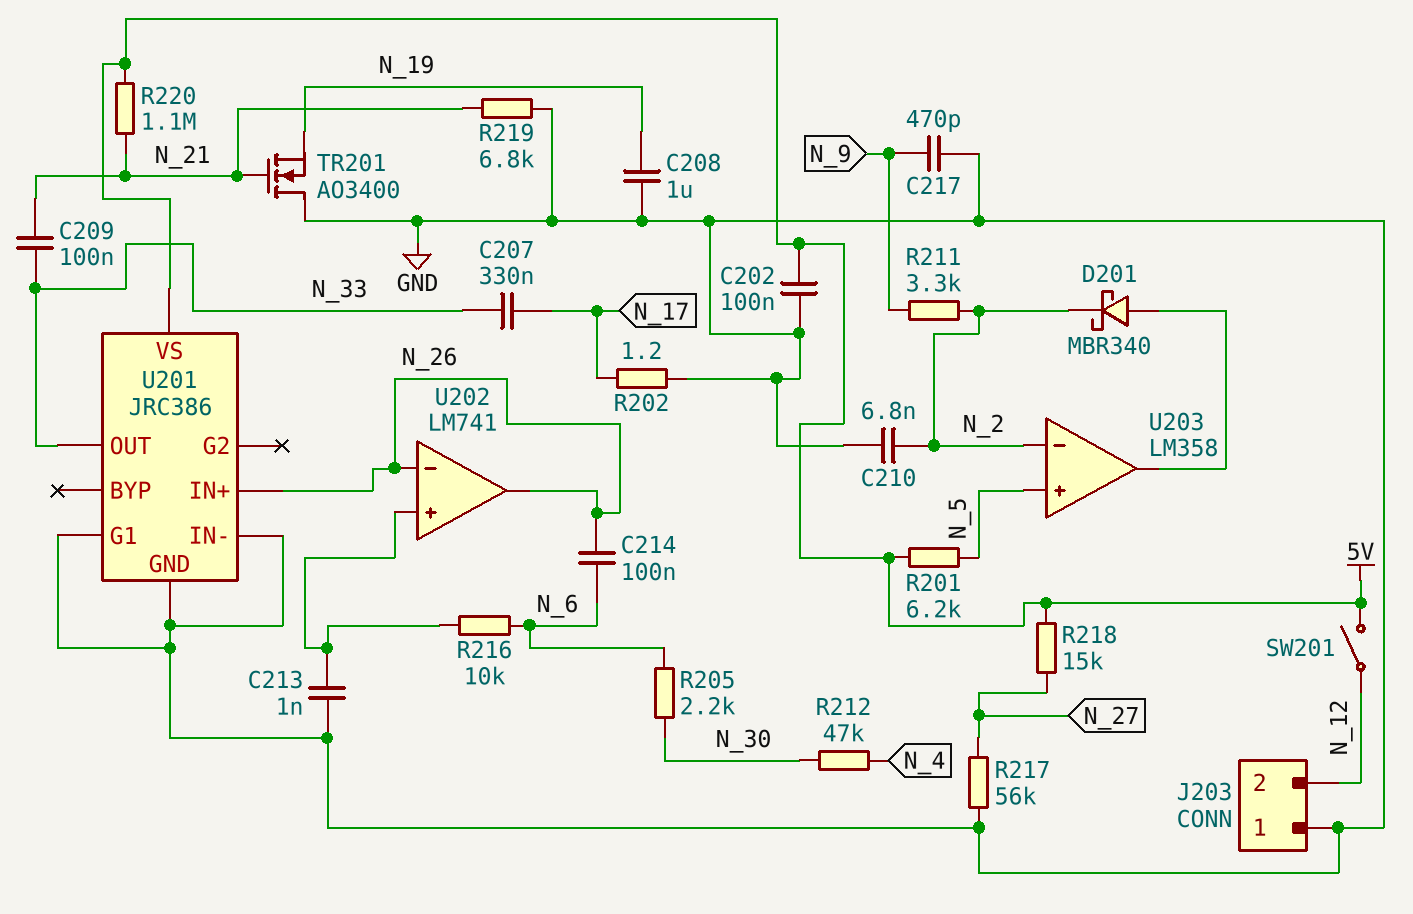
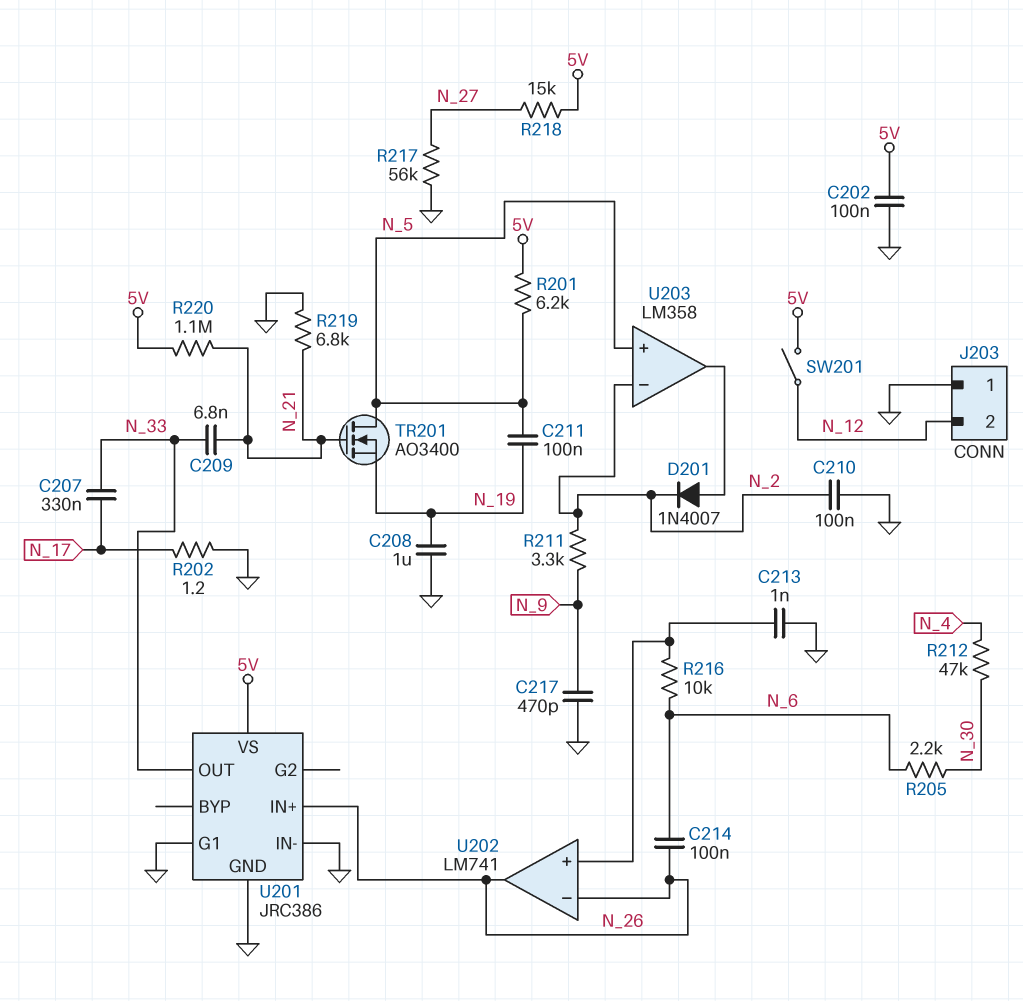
C209: 100nF (N_21, N_33) -> 6.8nF (N_21, N_33)
C210: 6.8nF (GND, N_2) -> 100nF (GND, N_2)
C211: none -> 100nF (N_5, N_19)
D201: schottky MBR340 (A U203/out, K N_2) -> diode 1N4007 (A U203/out, K N_2)
TR201: NMOS AO3400 (G N_21, D GND, S N_19) -> NMOS AO3400 (G N_21, D N_5, S N_19)

